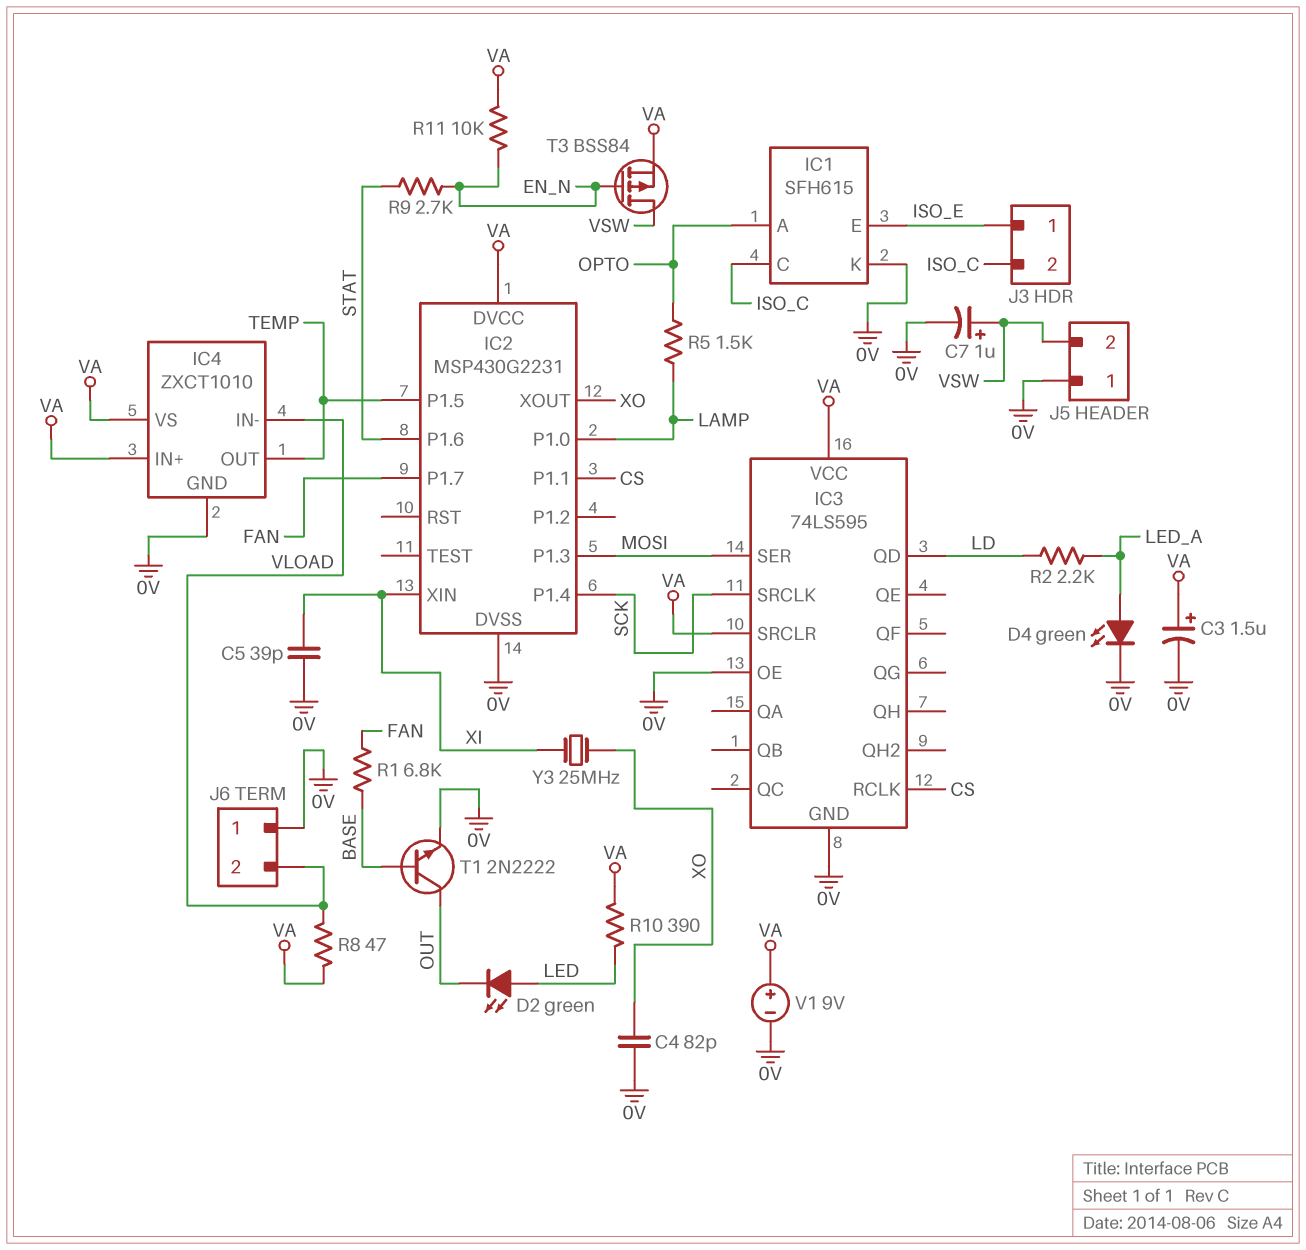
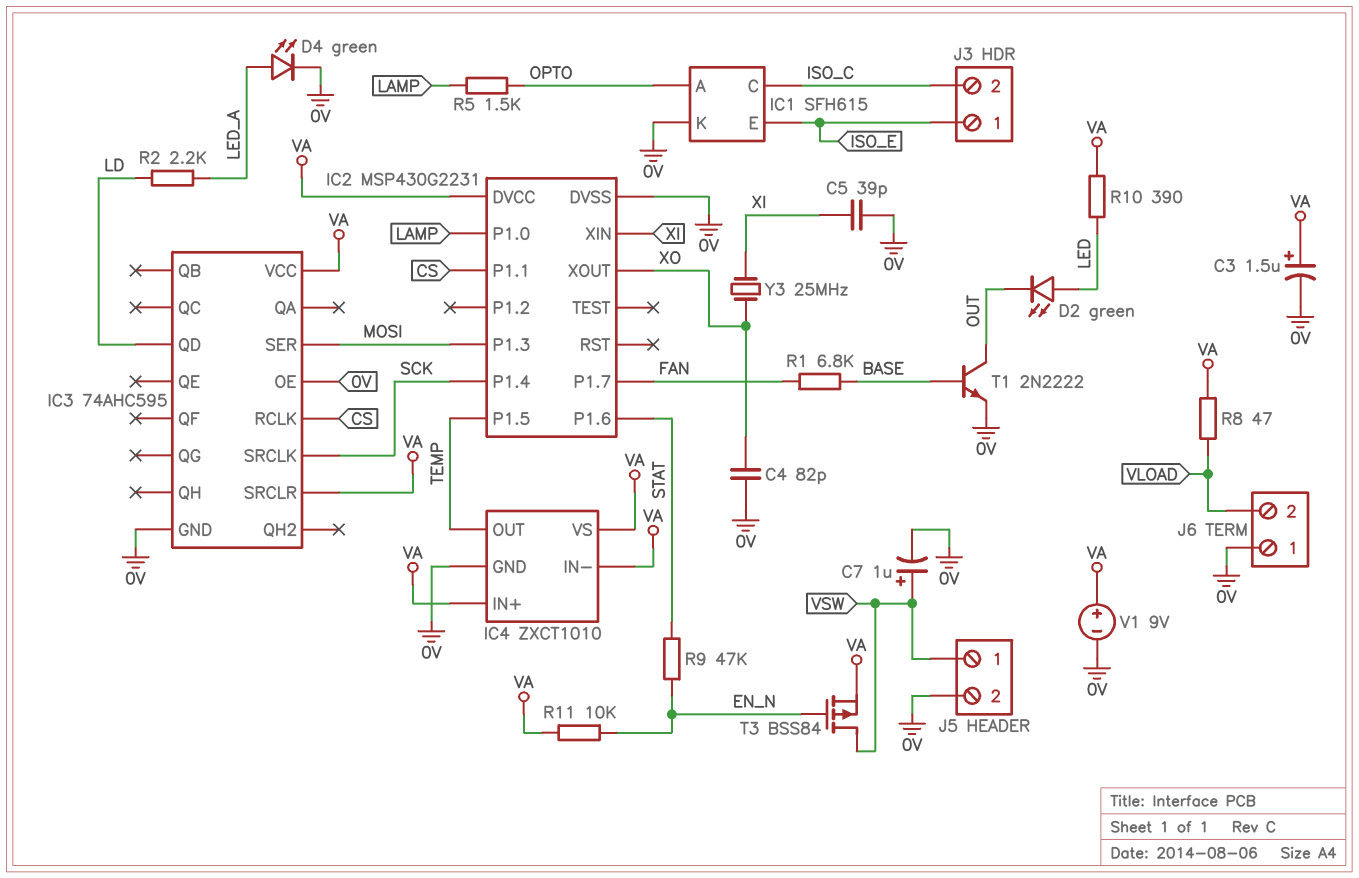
IC3: 74LS595 -> 74AHC595
IC4 pin IN-: VLOAD -> VA
J5 pin 1: 0V -> VSW
J5 pin 2: VSW -> 0V
R9: 2.7k (EN_N, STAT) -> 47k (EN_N, STAT)

